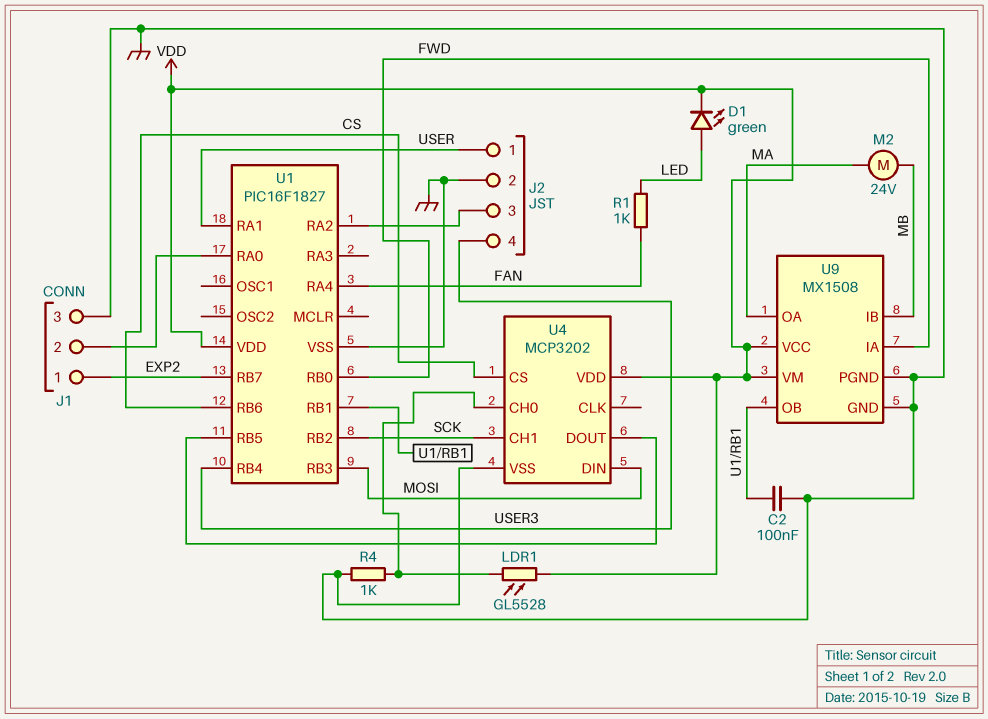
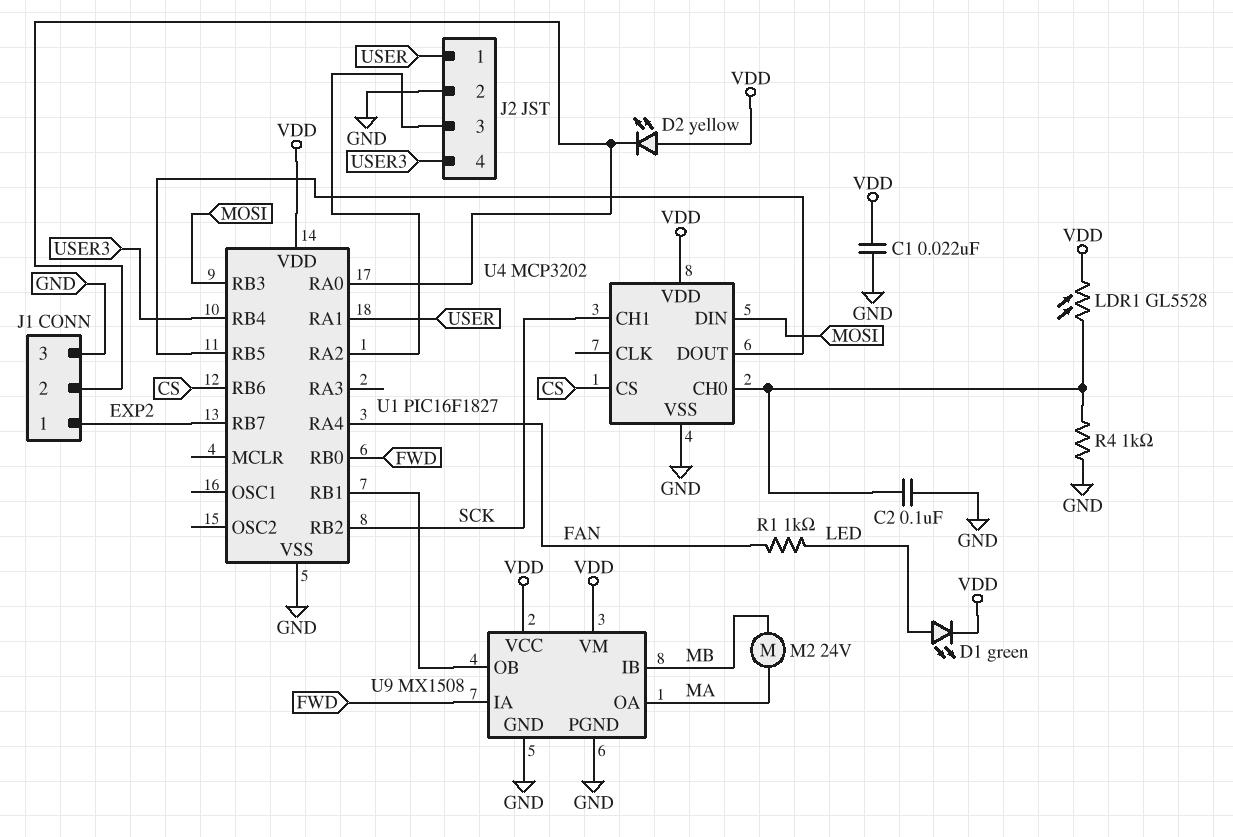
C1: none -> 22nF (GND, VDD)
C2: 100nF (GND, U1/RB1) -> 100nF (GND, U4/CH0)
D2: none -> LED yellow (A VDD, K J1/2)

